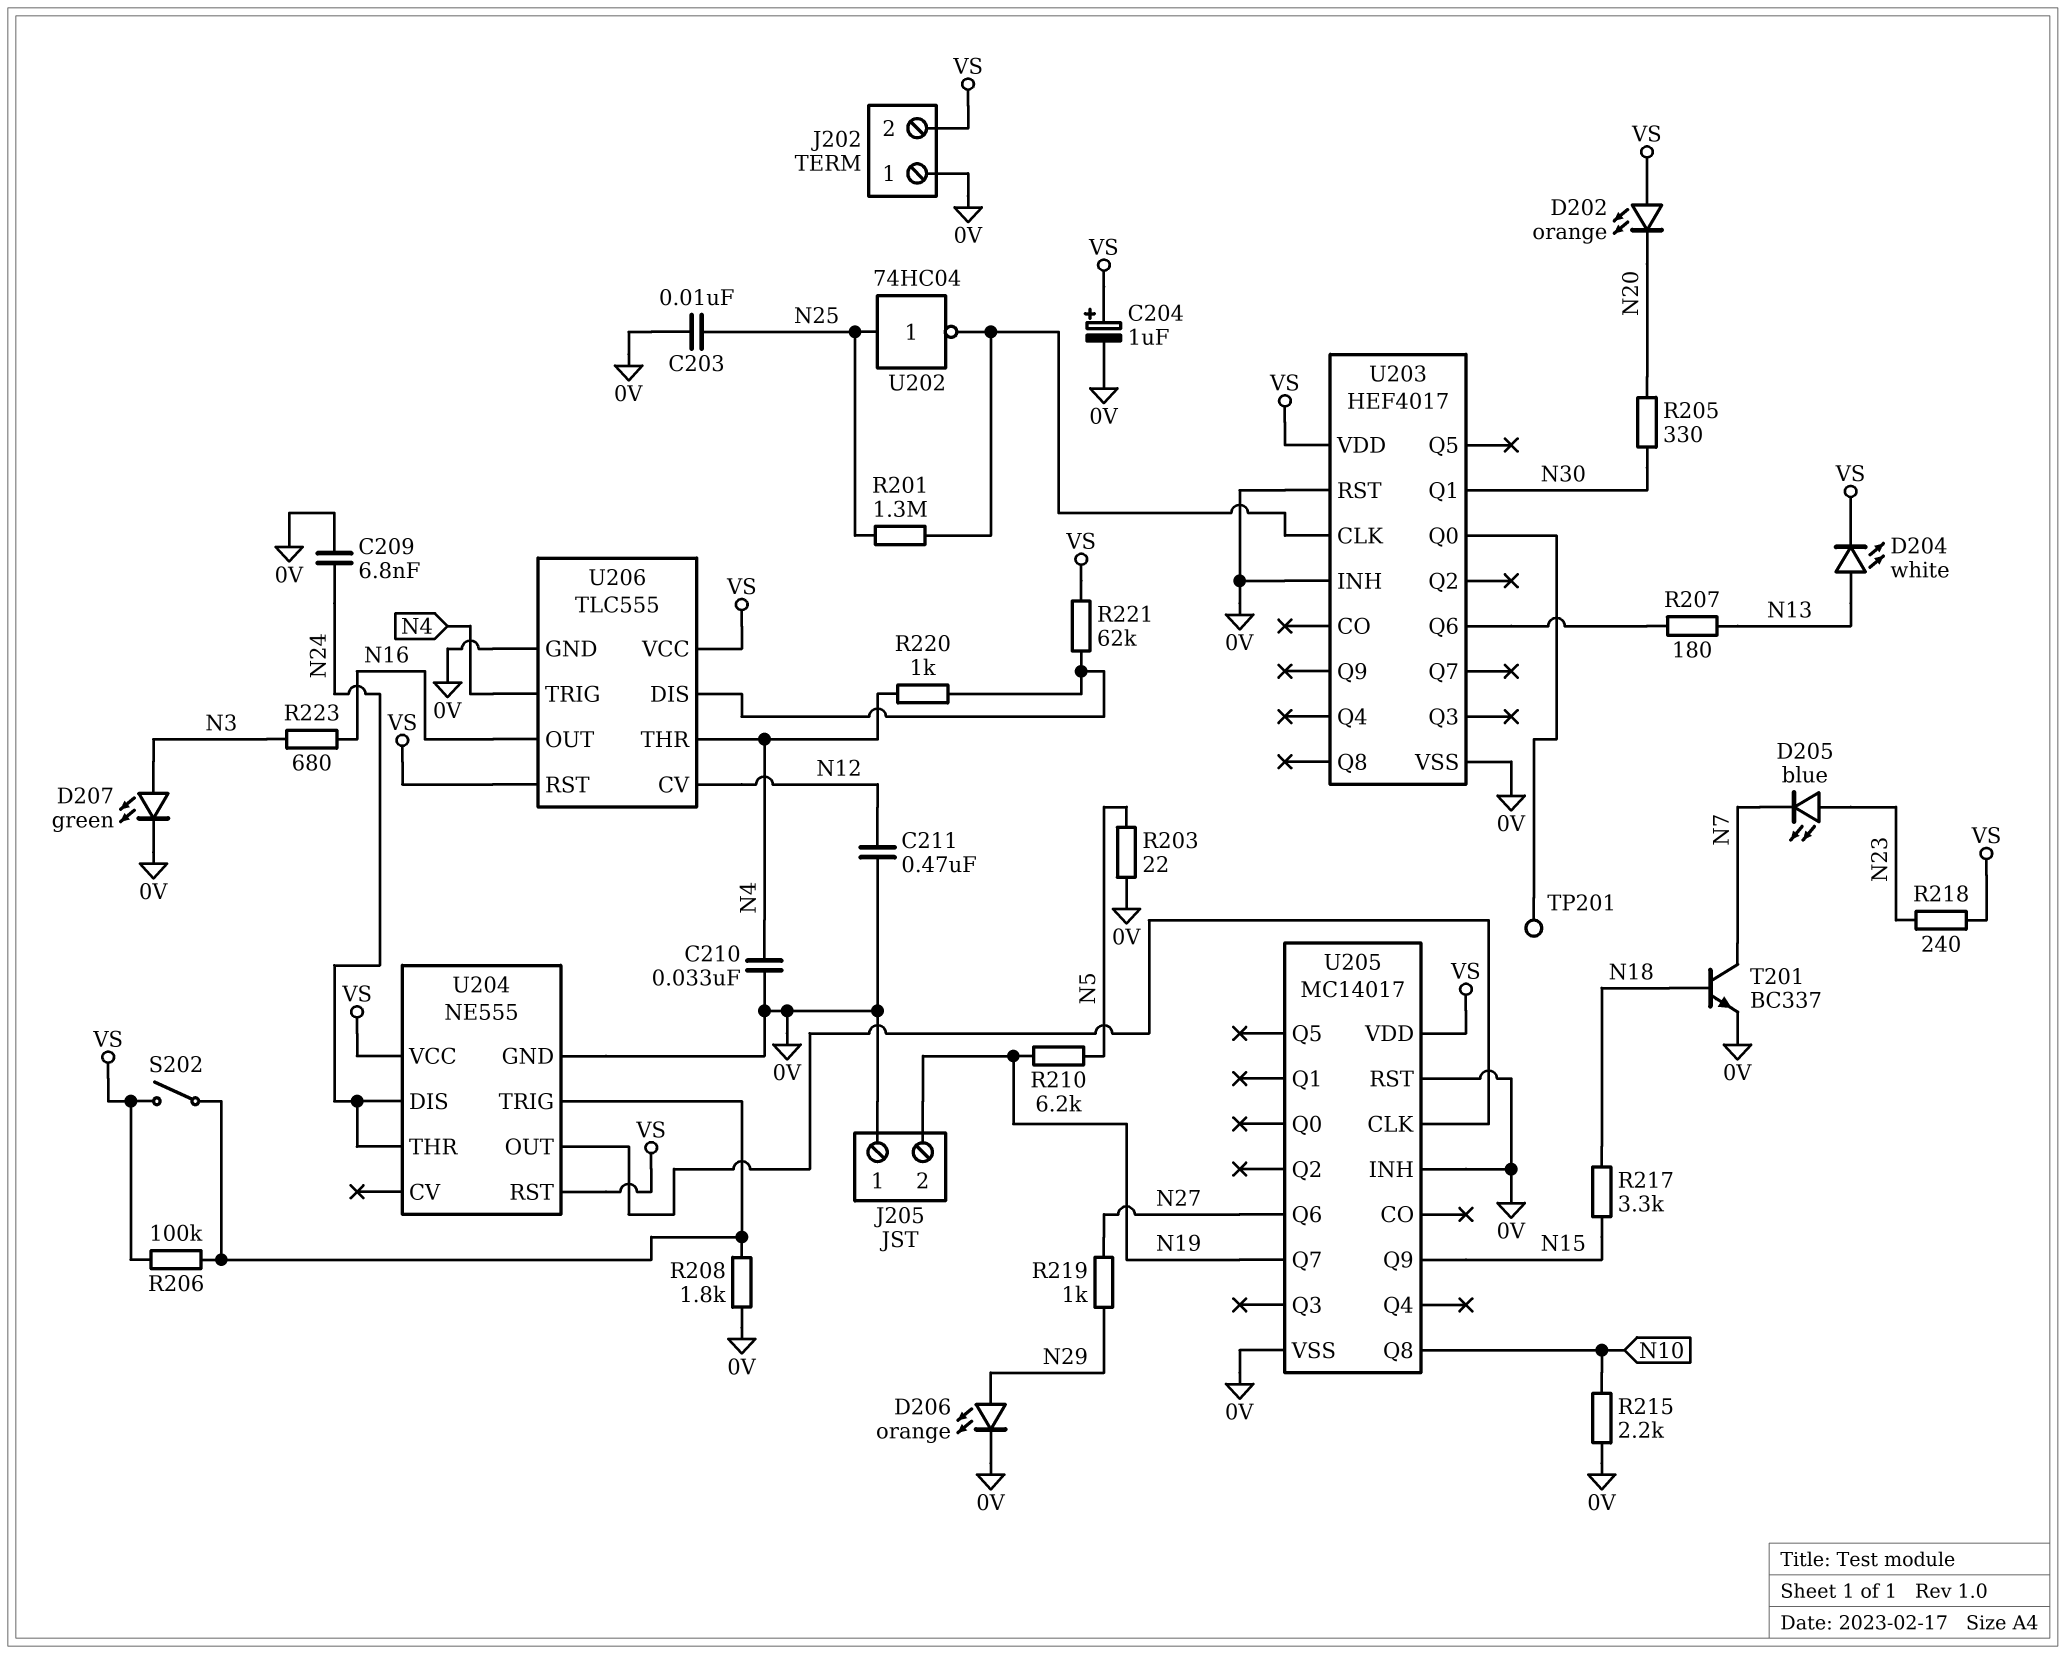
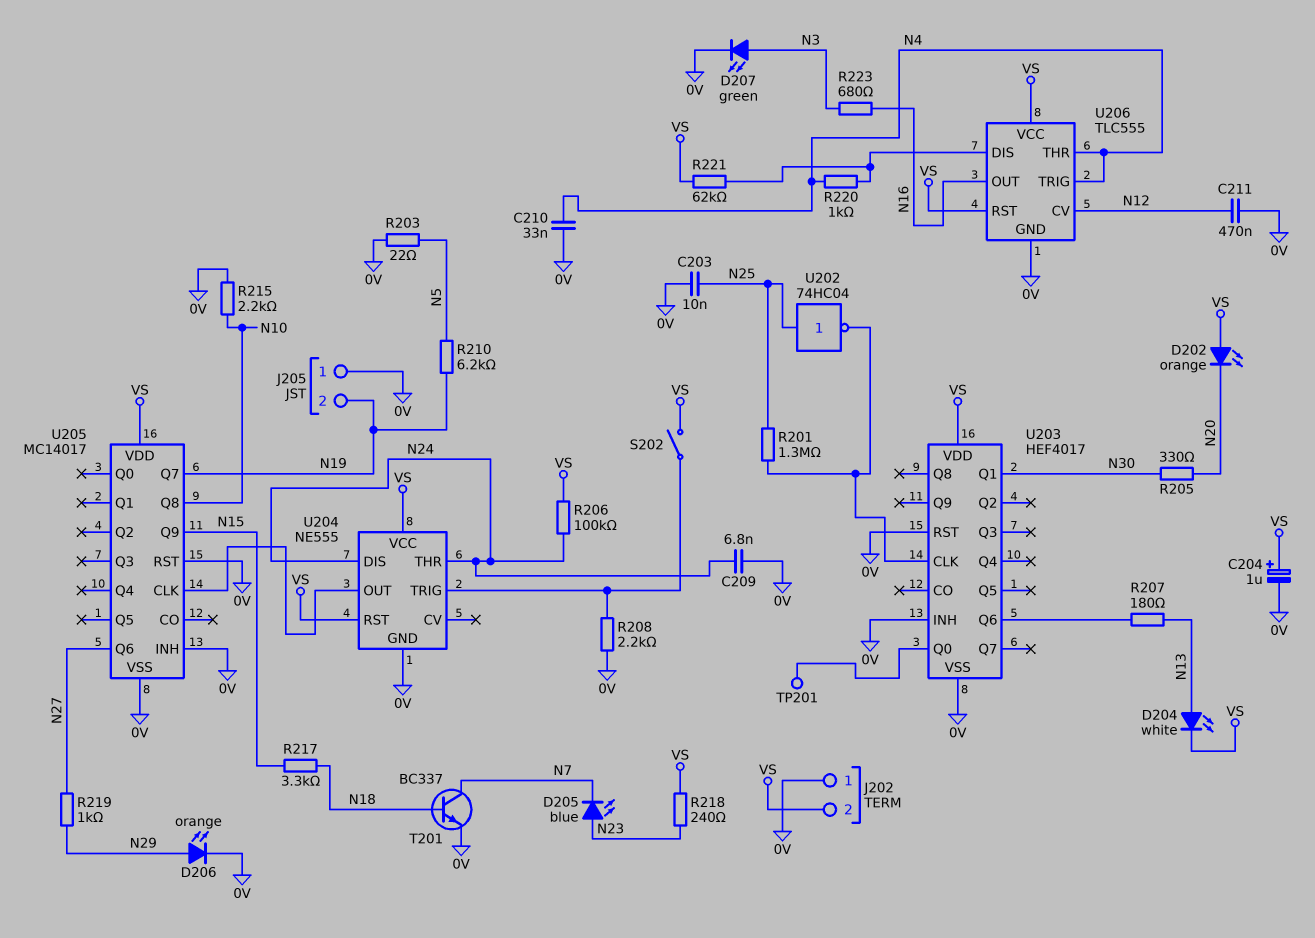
R206: 100k (U204/TRIG, VS) -> 100k (N24, VS)
R208: 1.8k (0V, U204/TRIG) -> 2.2k (0V, U204/TRIG)

